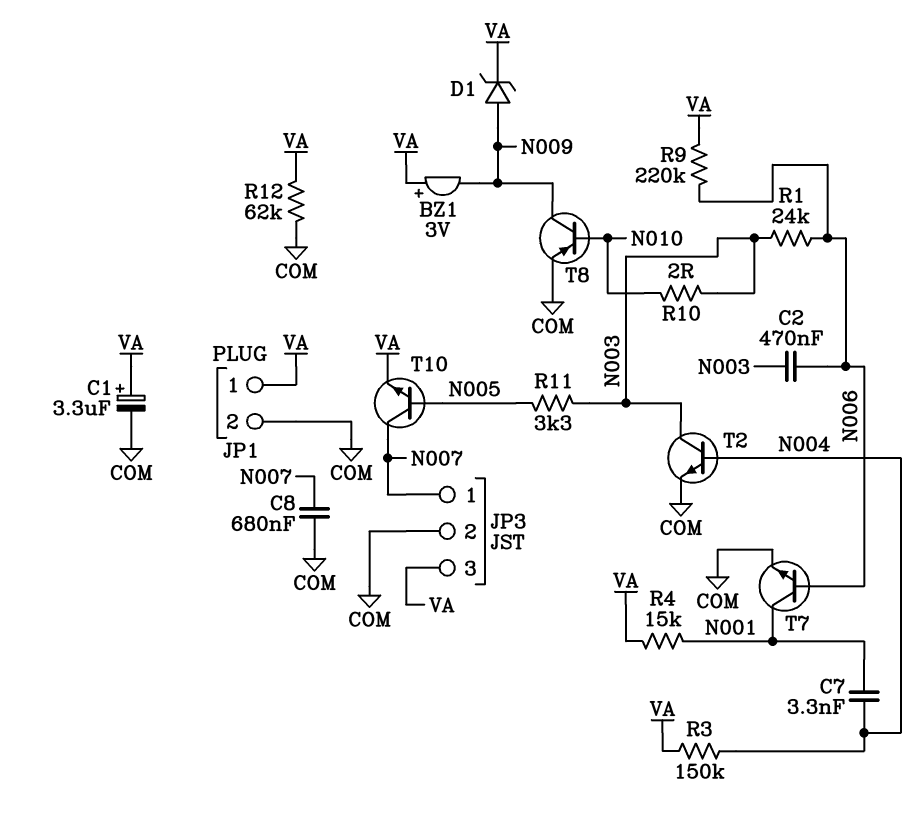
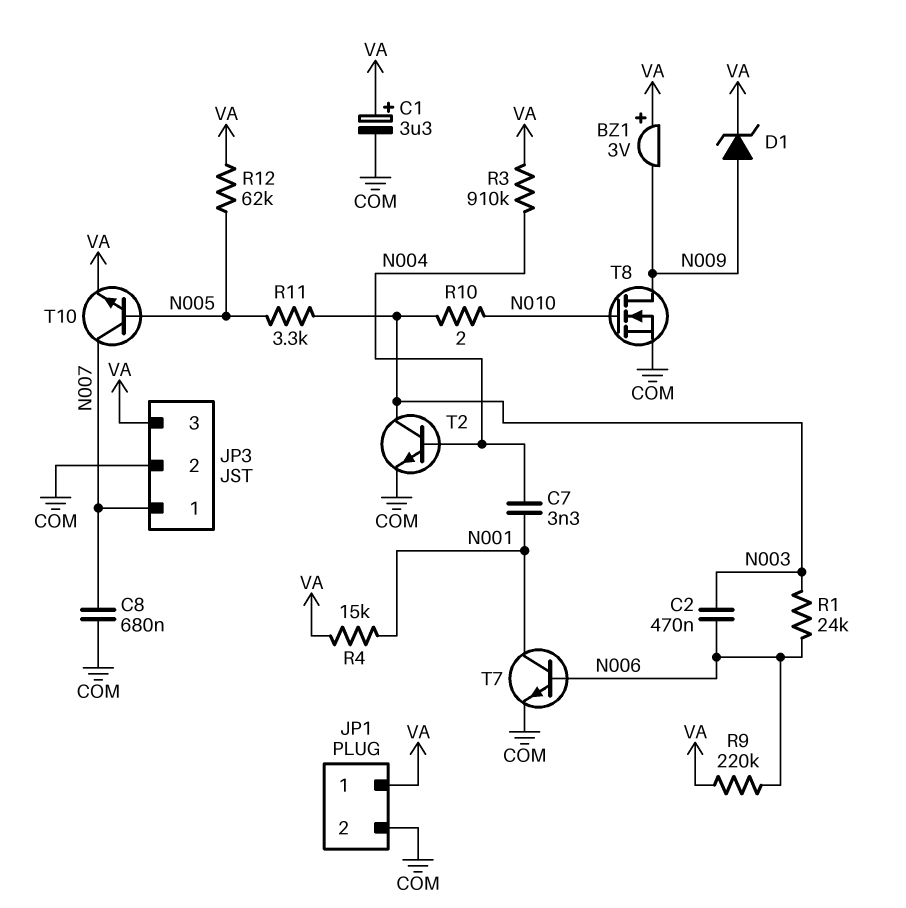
R3: 150k (N004, VA) -> 910k (N004, VA)
R12: 62k (COM, VA) -> 62k (N005, VA)
T8: PNP (B N010, C N009, E COM) -> NMOS (G N010, D N009, S COM)

